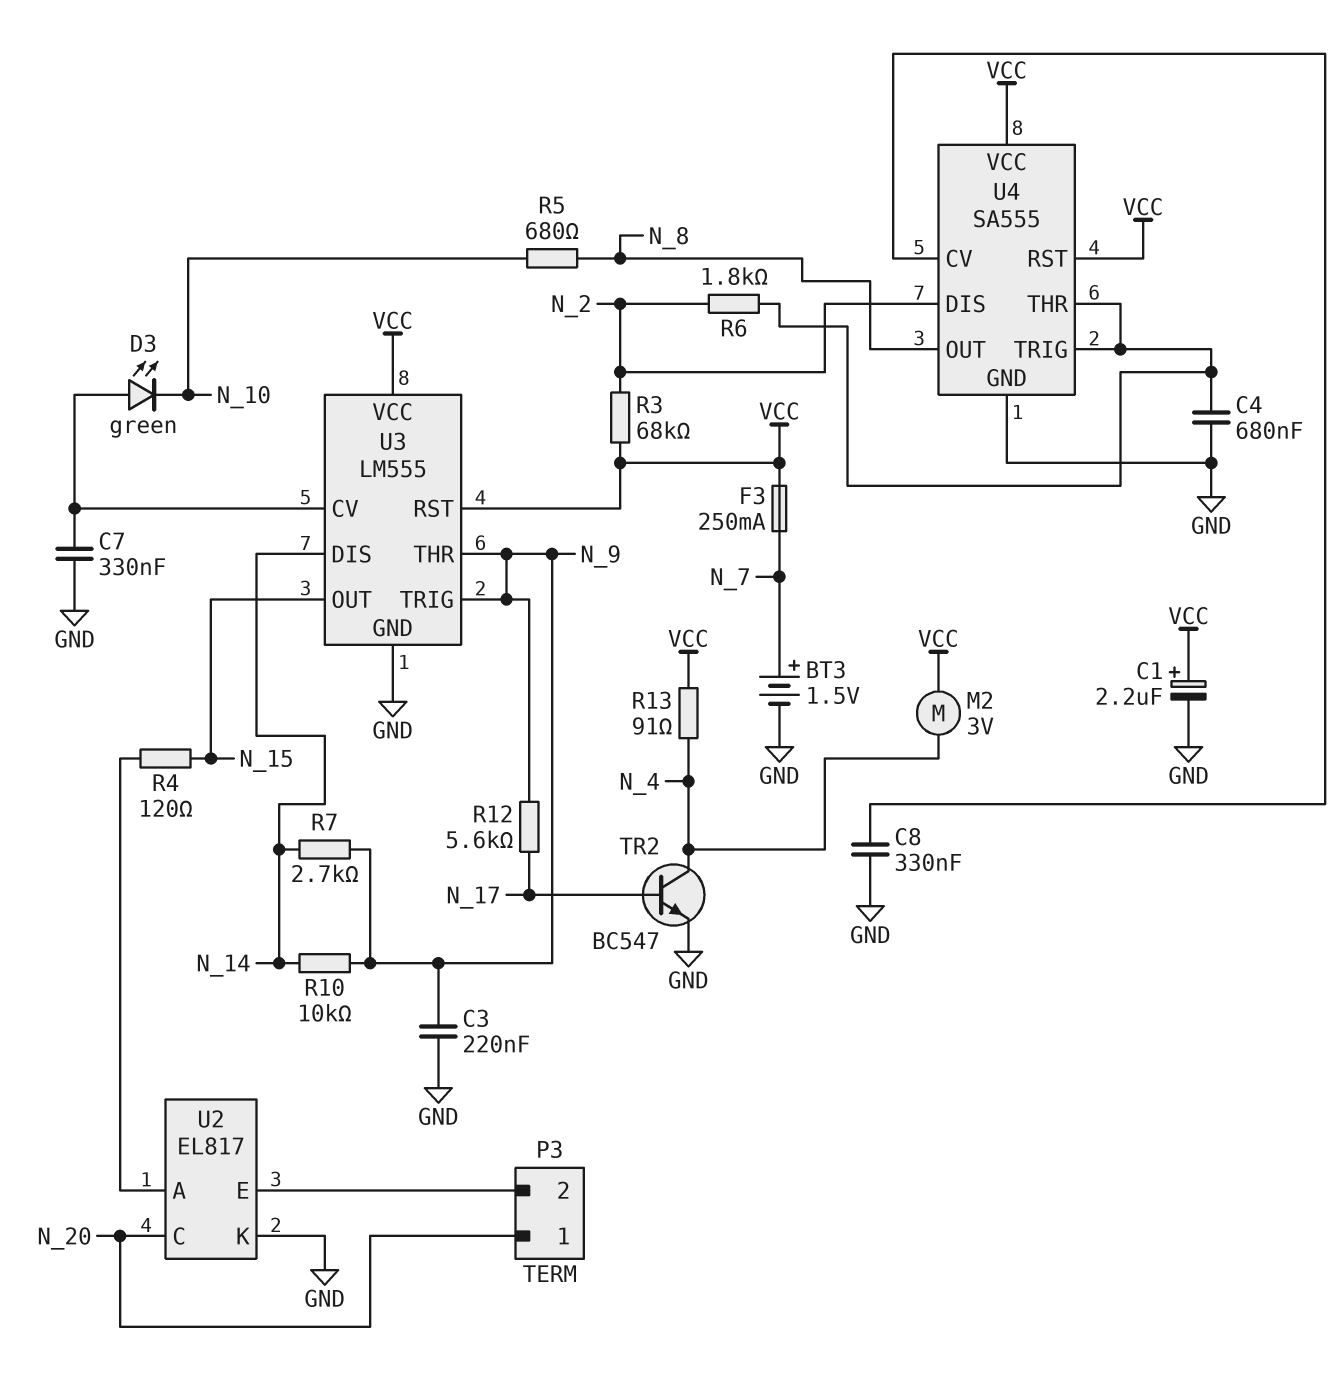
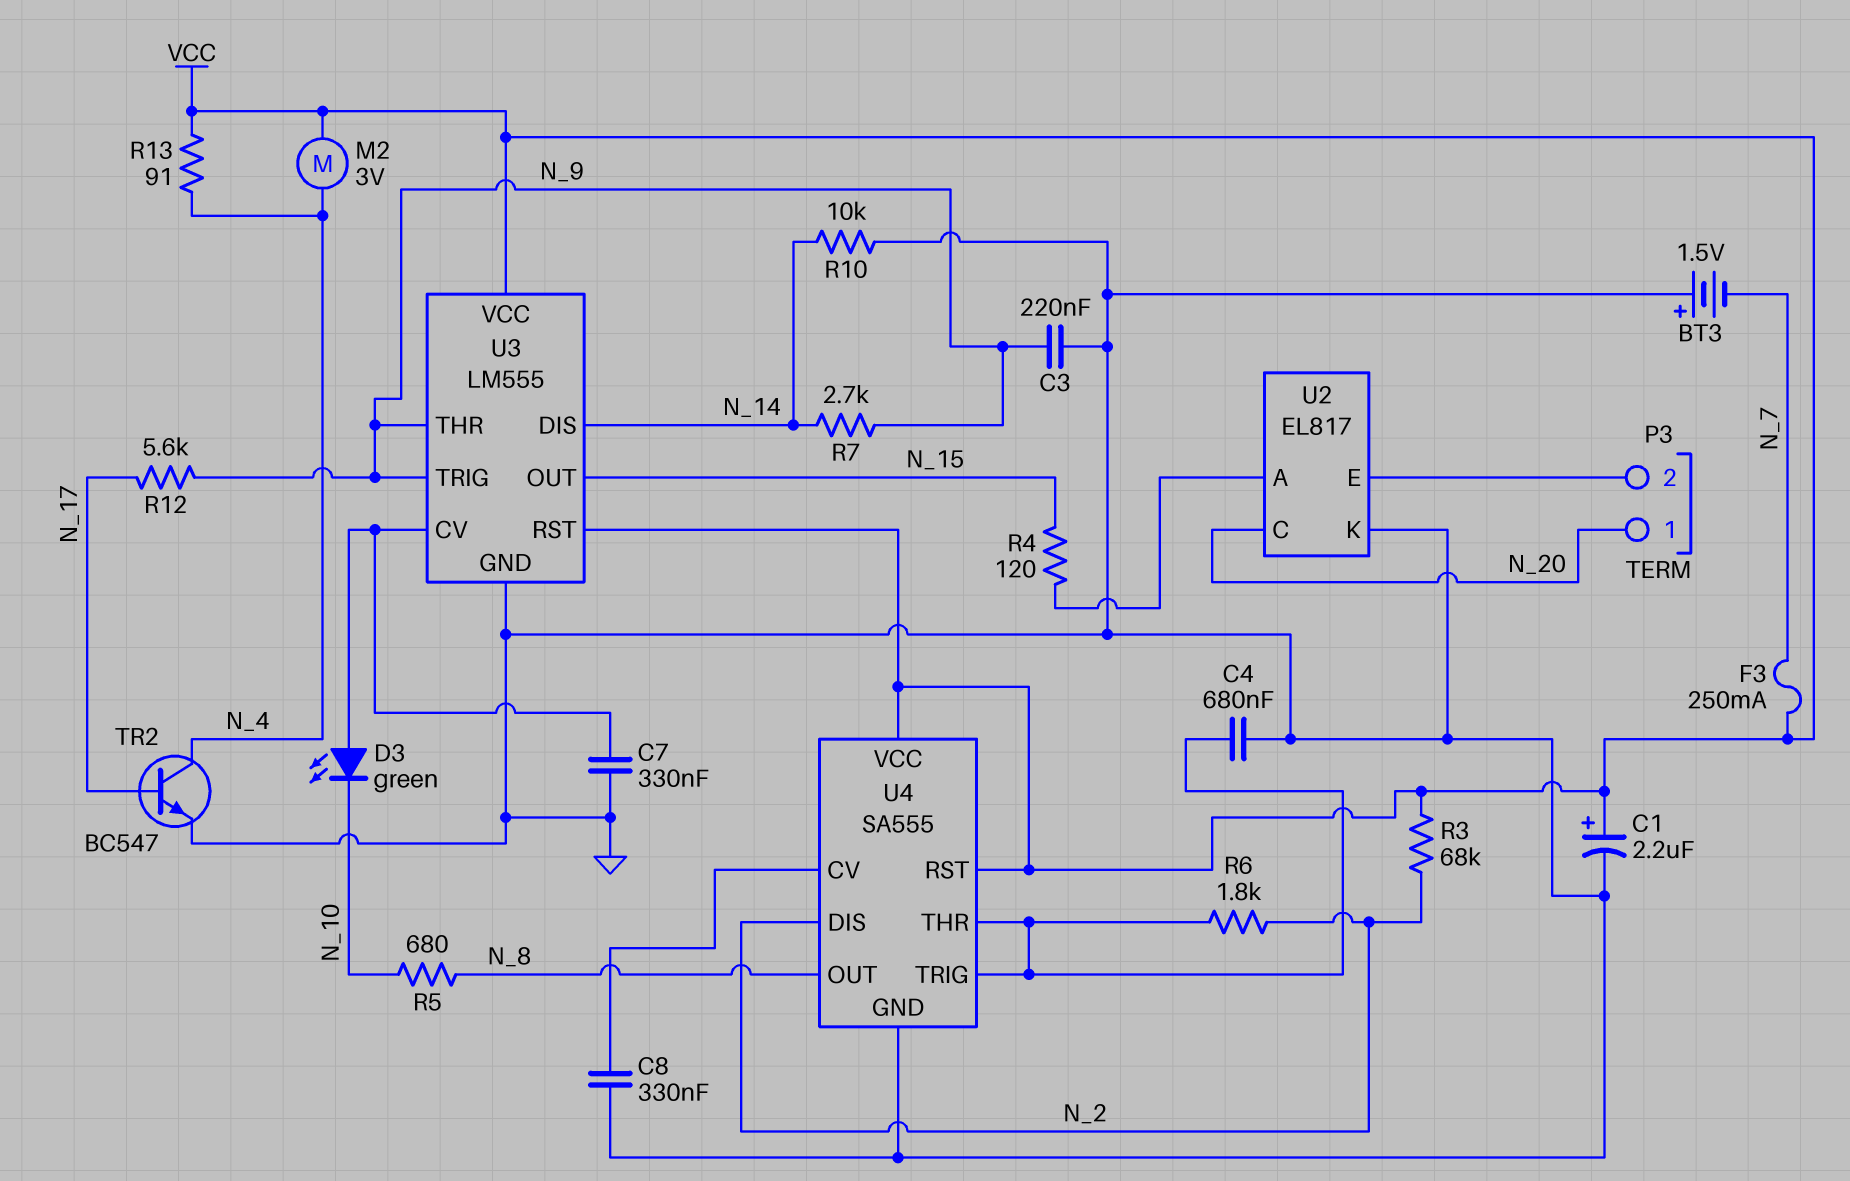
BT3: 1.5V (plus N_7, minus GND) -> 1.5V (plus GND, minus N_7)
R10: 10k (N_9, N_14) -> 10k (GND, N_14)

